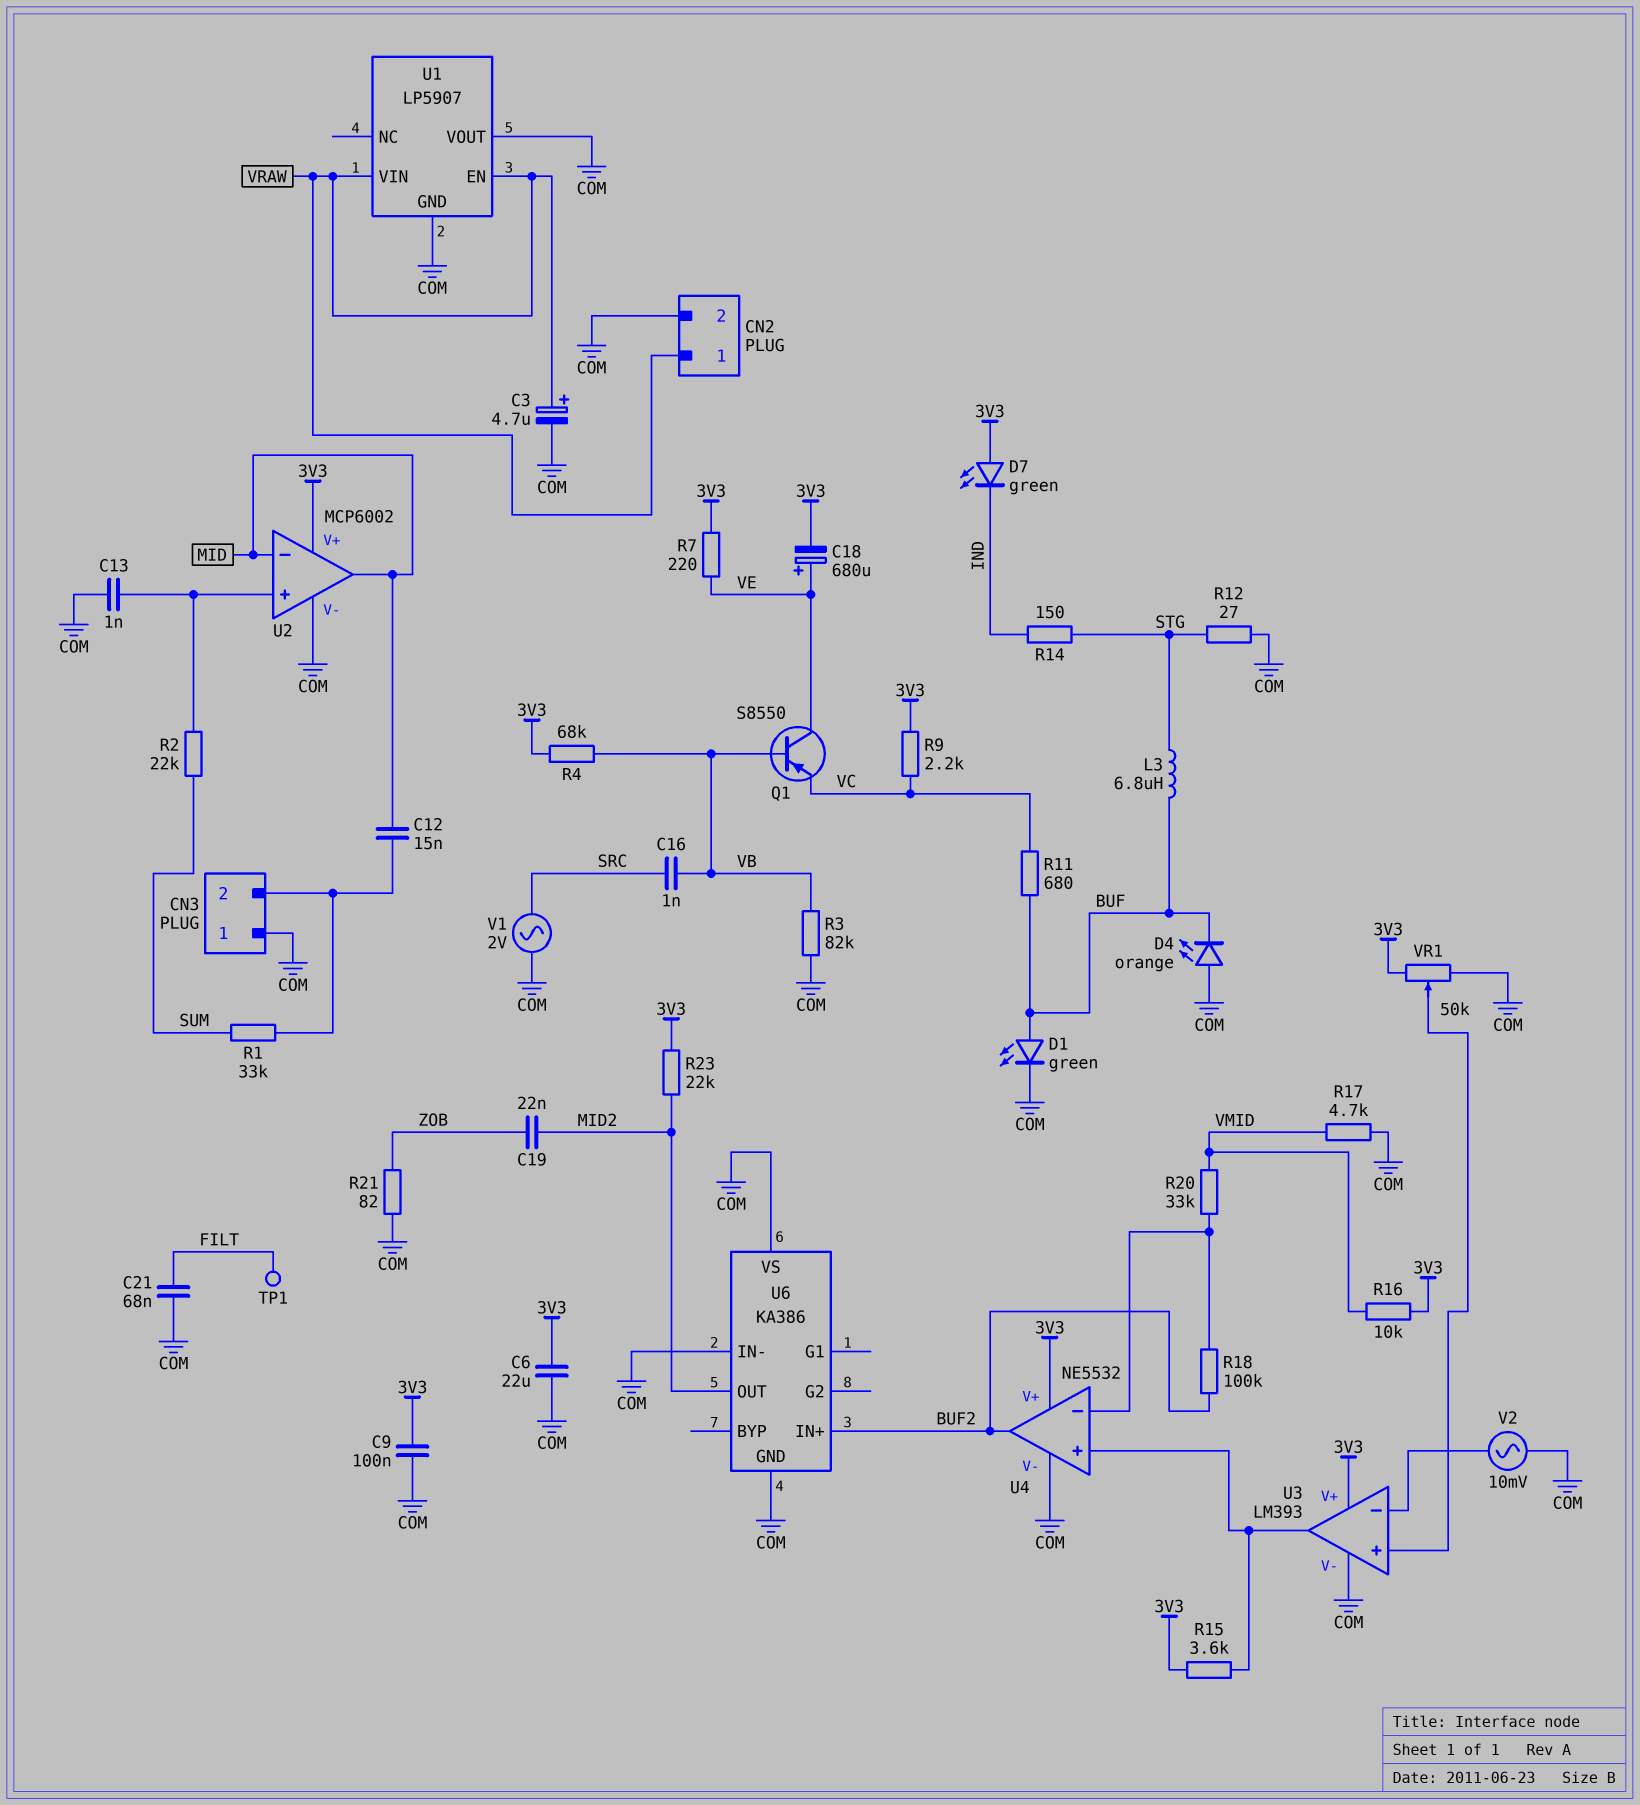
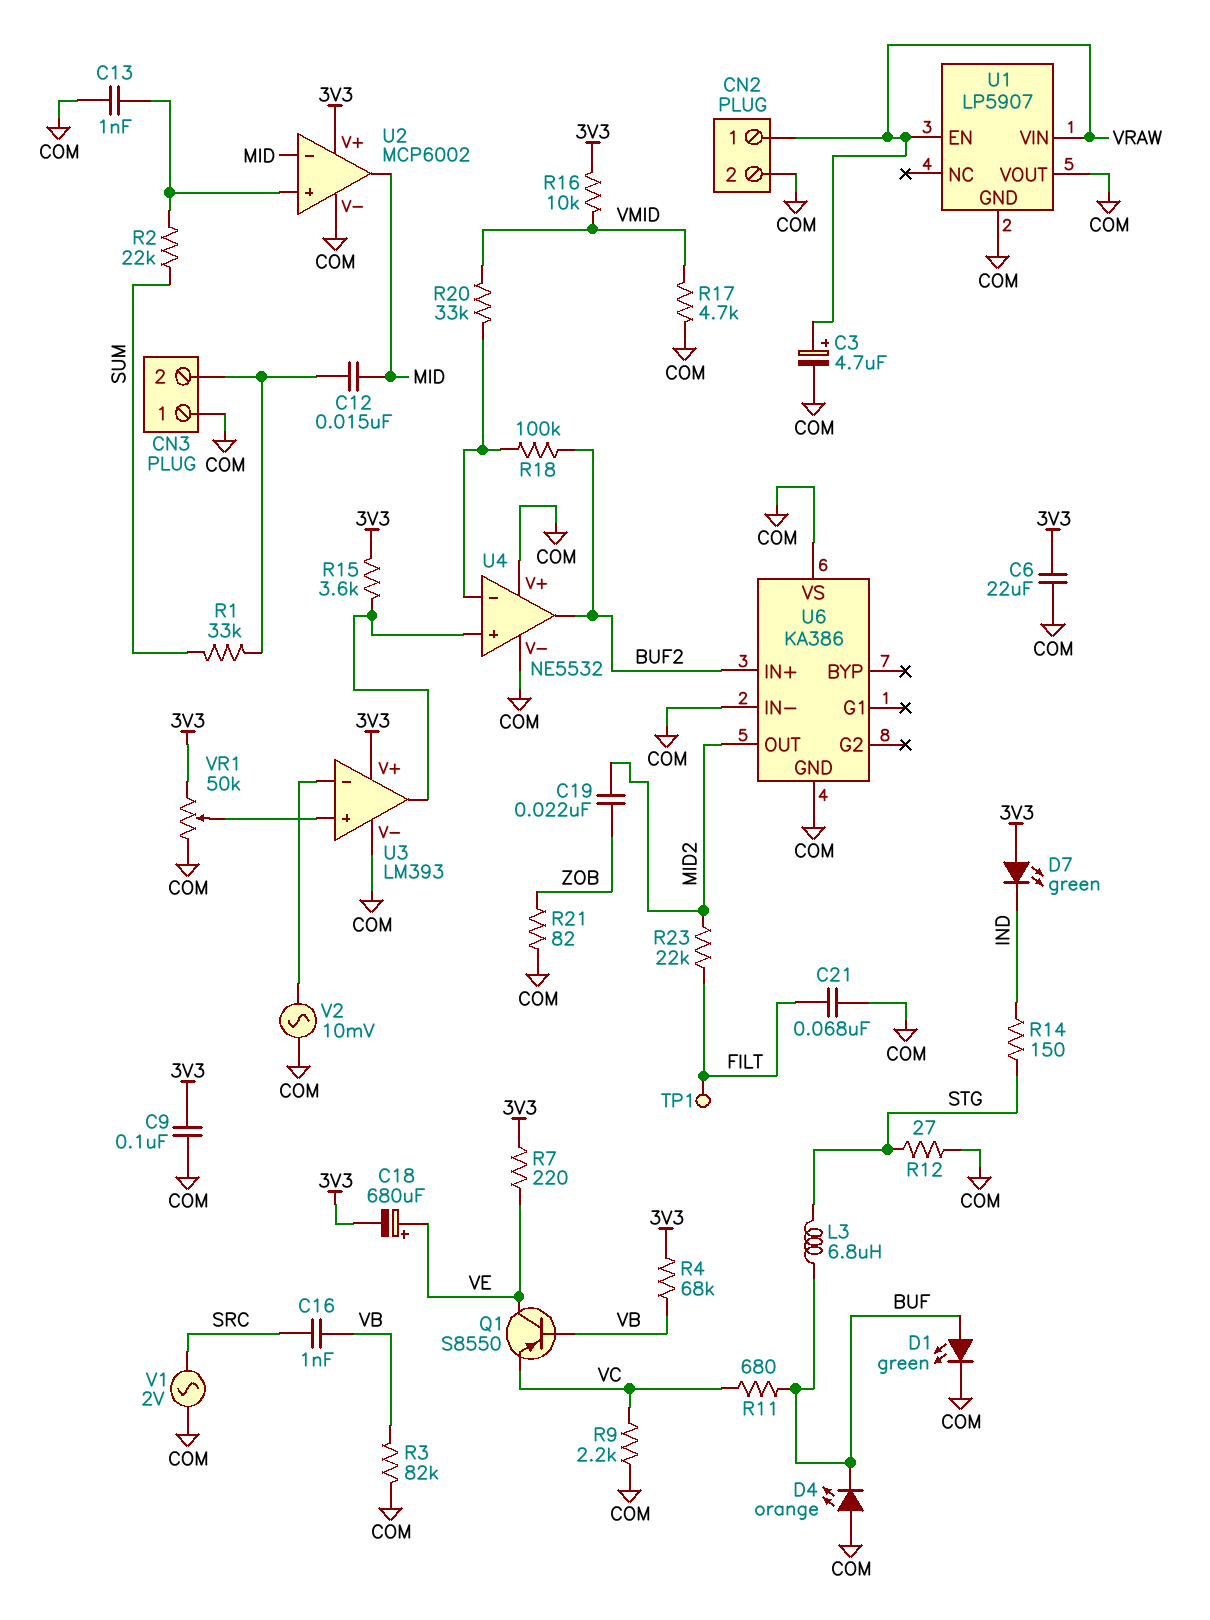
R9: 2.2k (3V3, VC) -> 2.2k (COM, VC)
R23: 22k (3V3, MID2) -> 22k (FILT, MID2)
U4 pin V+: 3V3 -> COM

